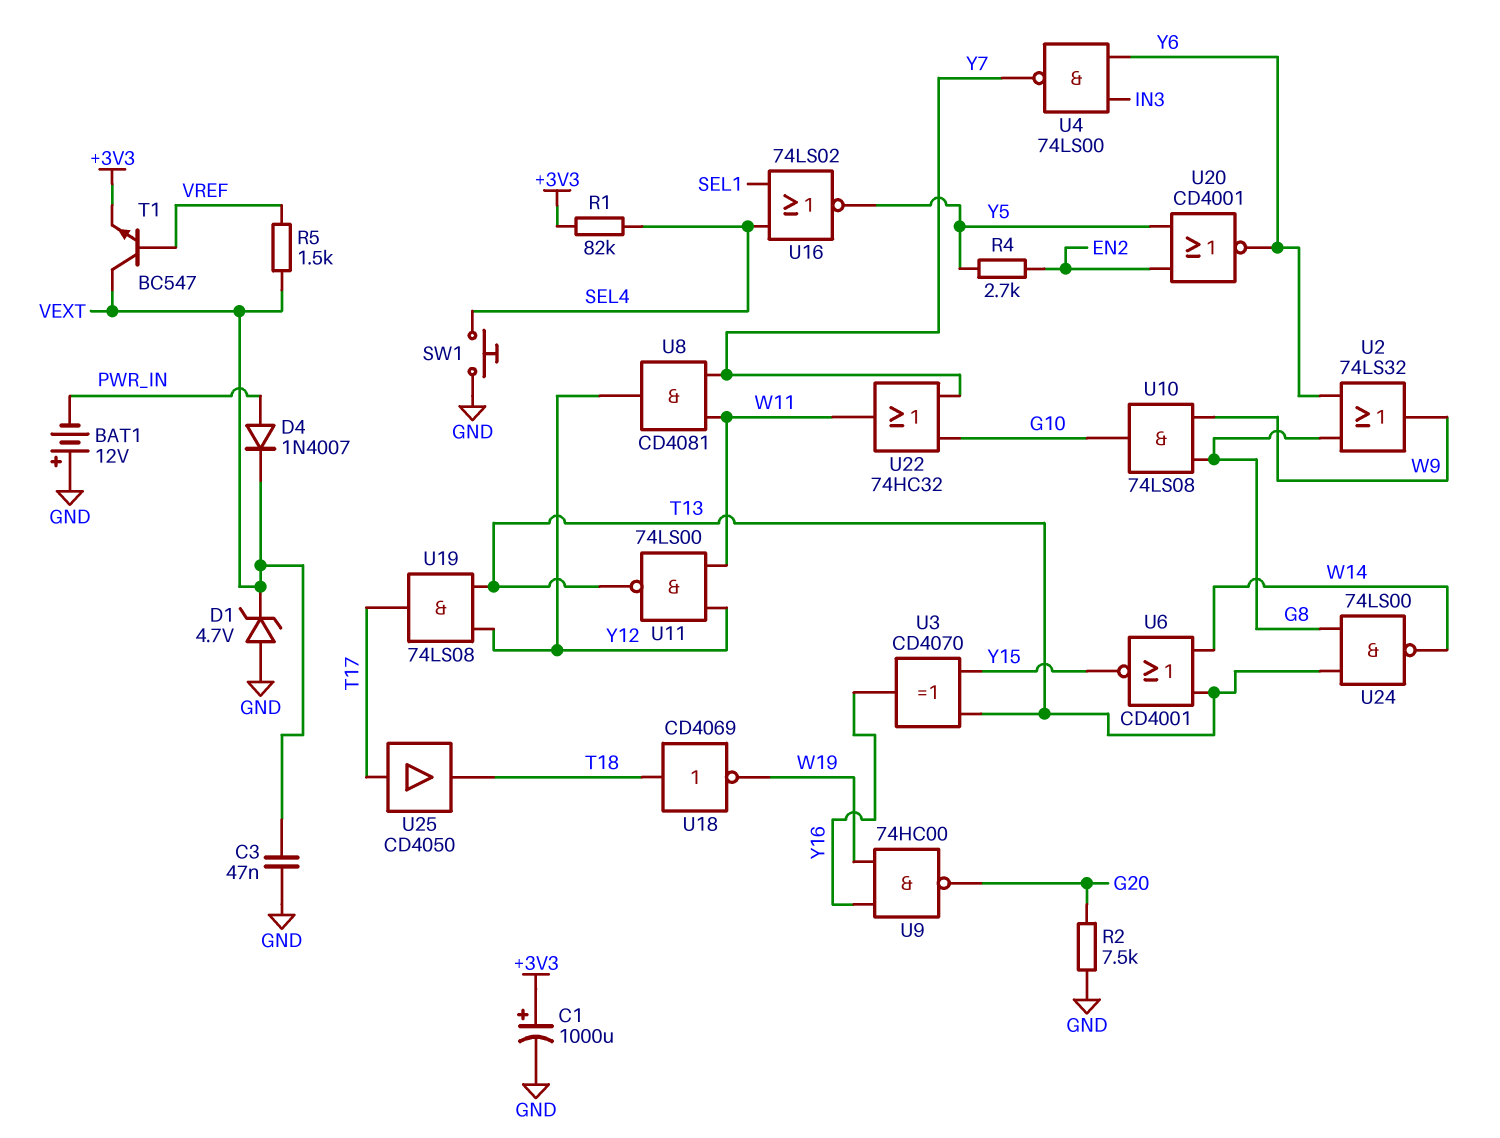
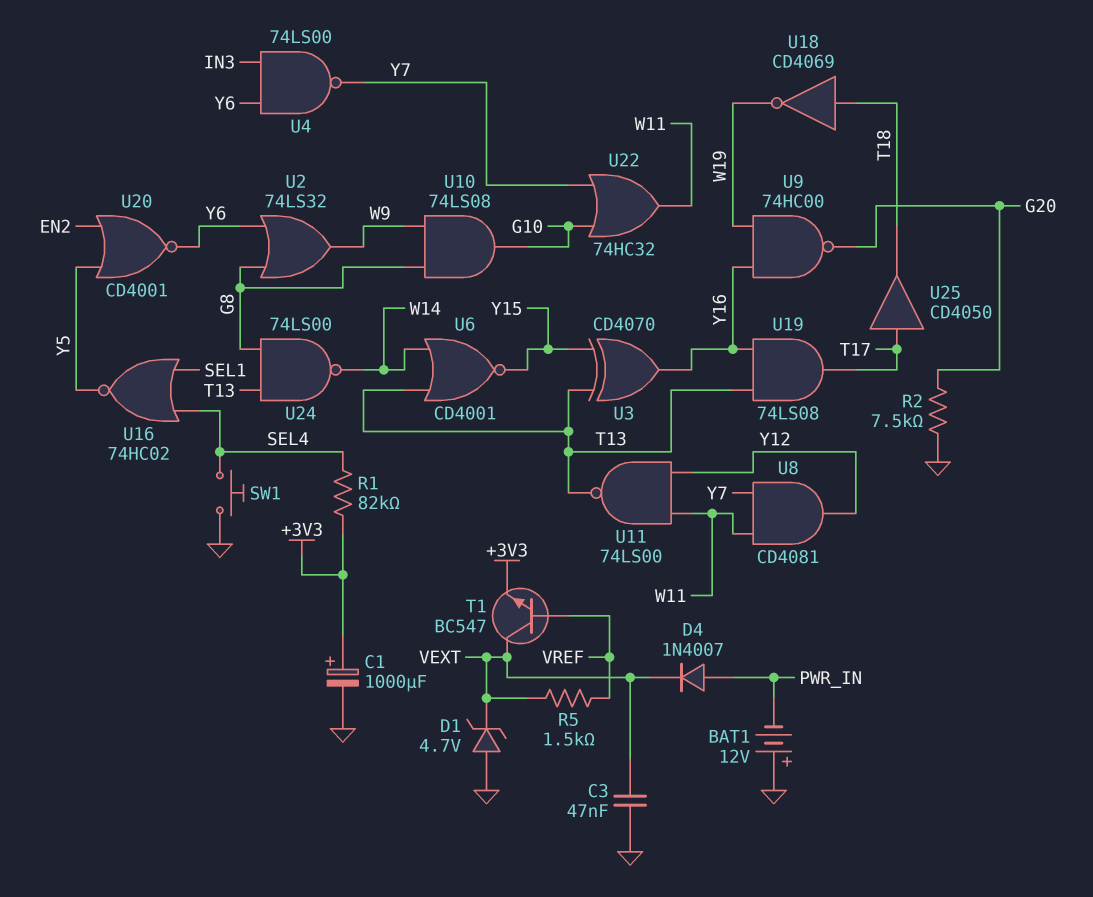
R4: 2.7k (EN2, Y5) -> none
U16: NOR 74LS02 (in SEL1, in SEL4, out Y5) -> NOR 74HC02 (in SEL1, in SEL4, out Y5)
U19: AND 74LS08 (in T13, in Y12, out T17) -> AND 74LS08 (in T13, in Y16, out T17)

